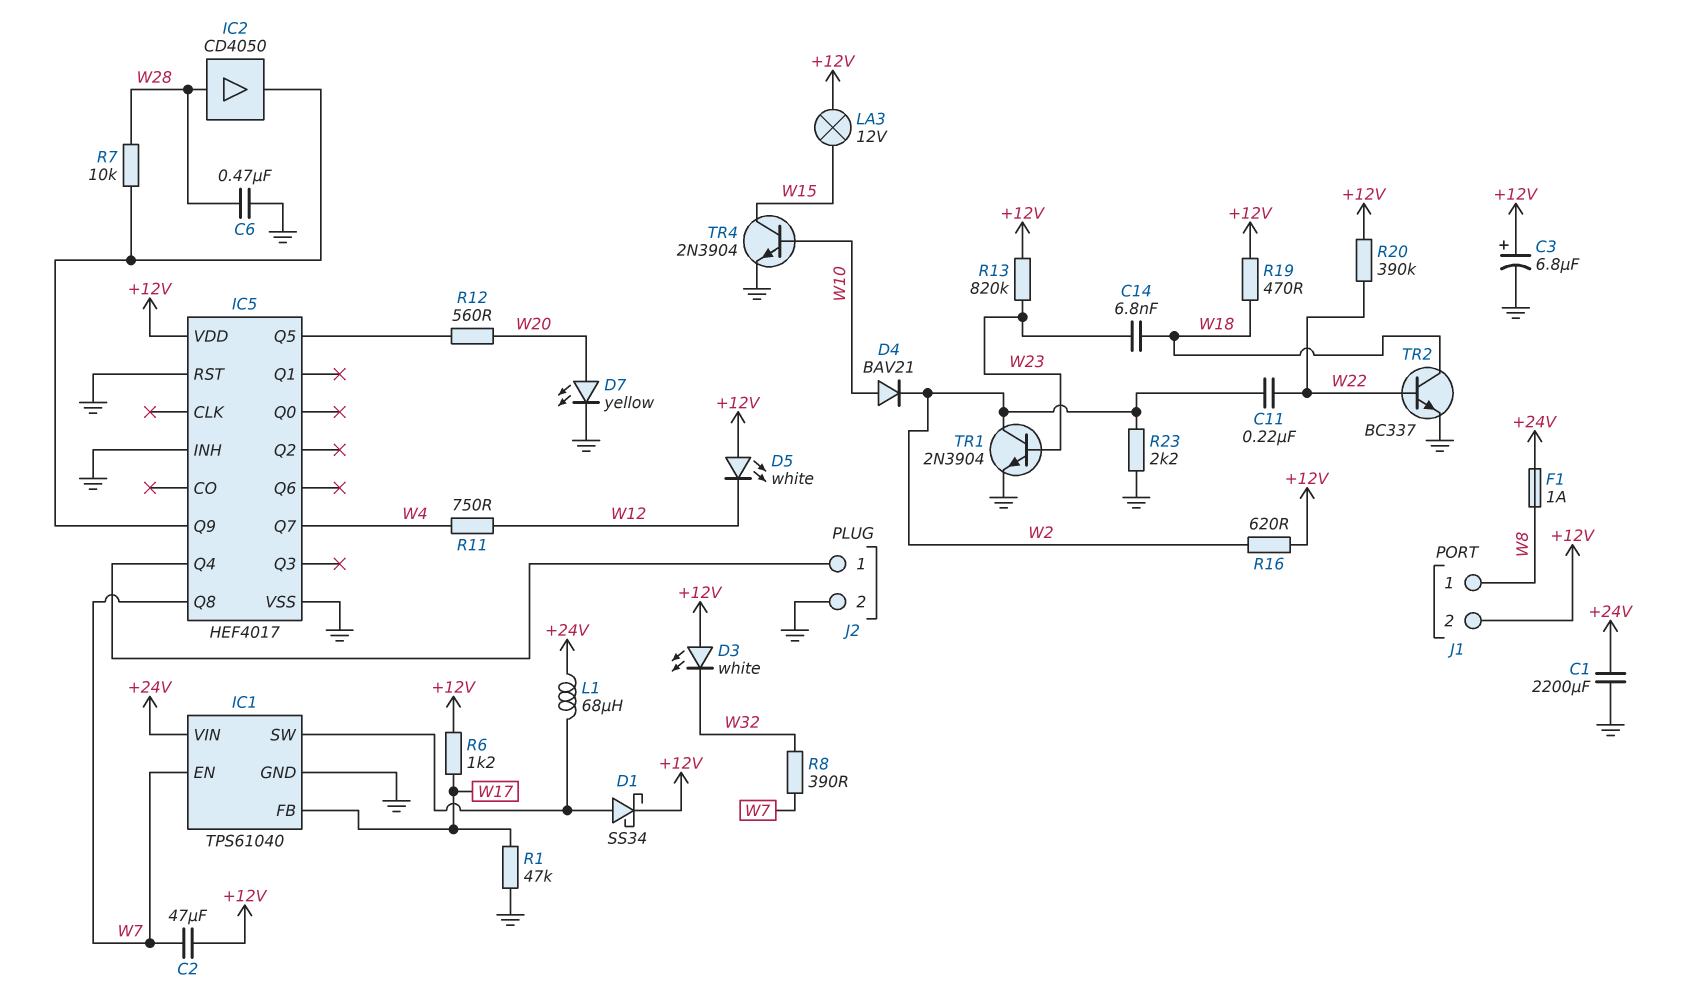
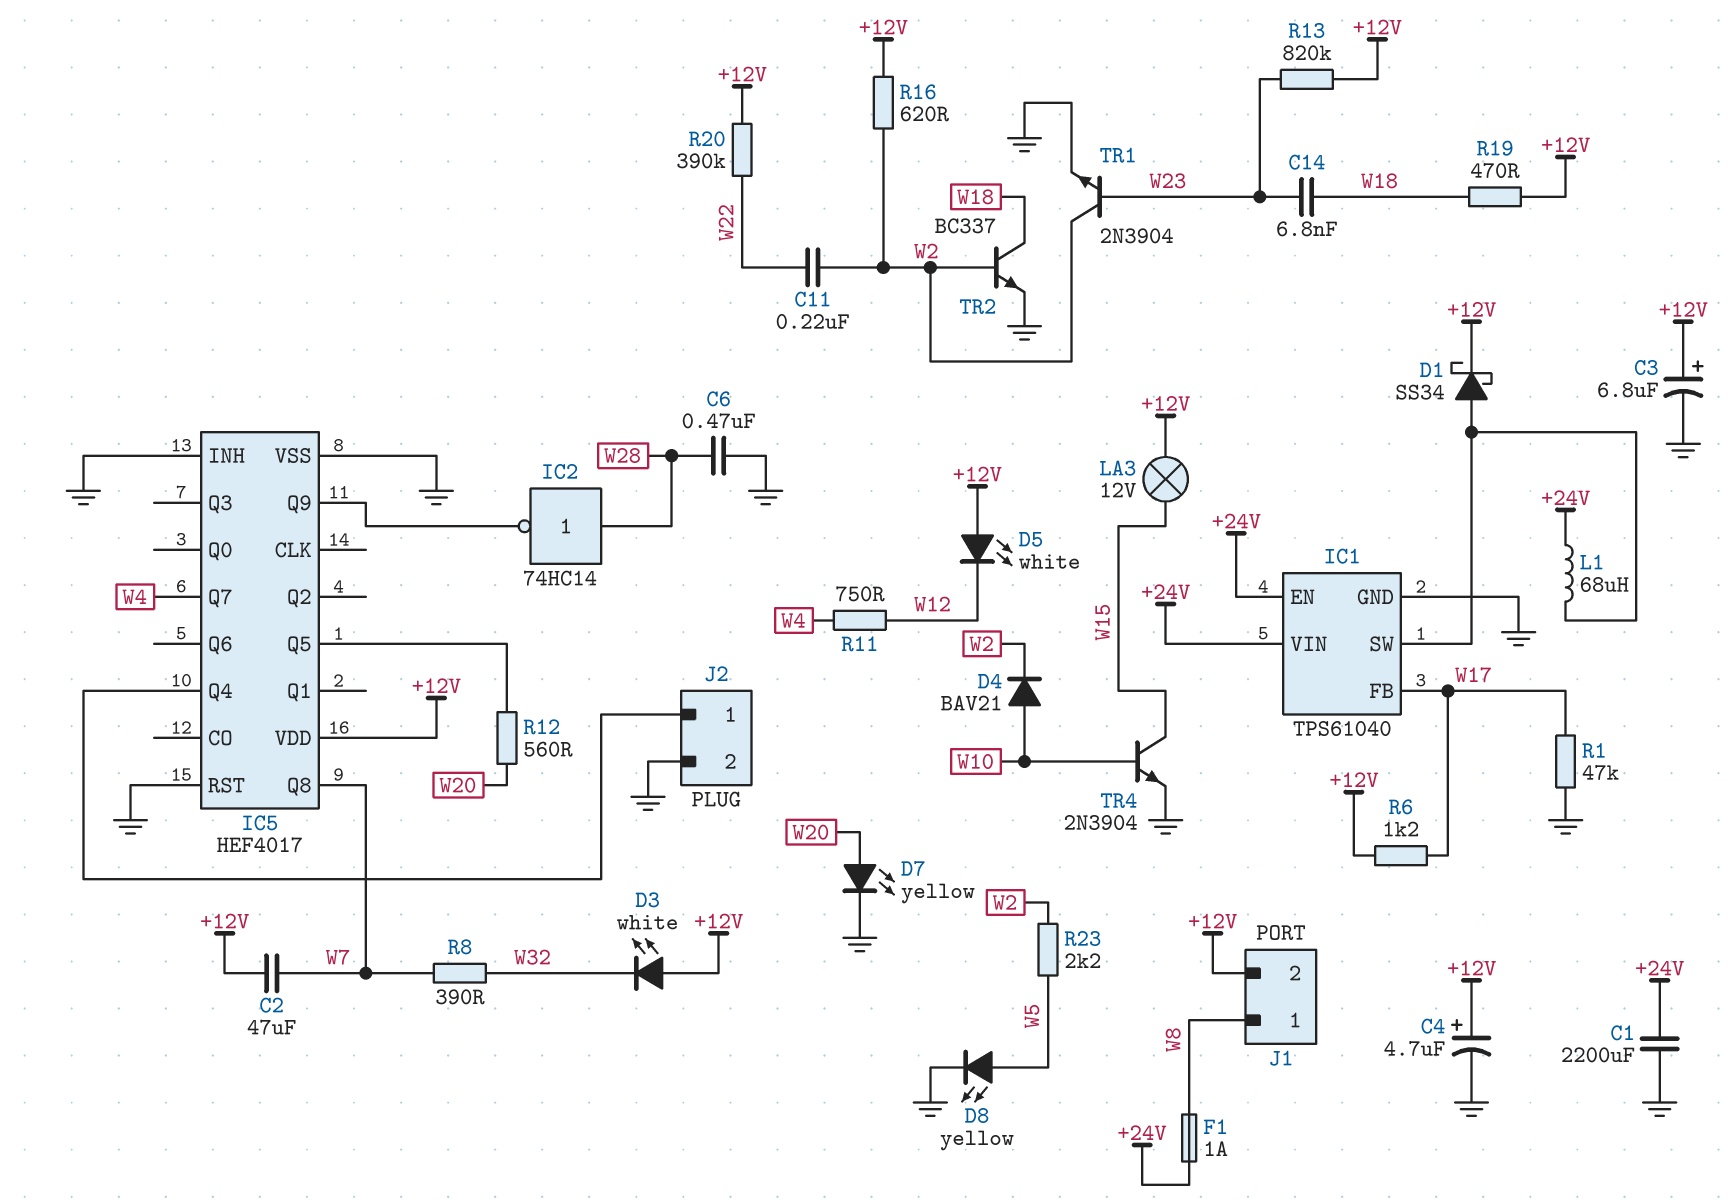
C4: none -> 4.7uF (plus +12V, minus GND)
D8: none -> LED yellow (A W5, K GND)
IC1 pin EN: W7 -> +24V
IC2: buffer CD4050 (in W28, out IC5/Q9) -> NOT 74HC14 (in W28, out IC5/Q9)
R7: 10k (IC5/Q9, W28) -> none
R23: 2.2k (GND, W2) -> 2.2k (W2, W5)
TR2: NPN BC337 (B W22, C W18, E GND) -> NPN BC337 (B W2, C W18, E GND)

